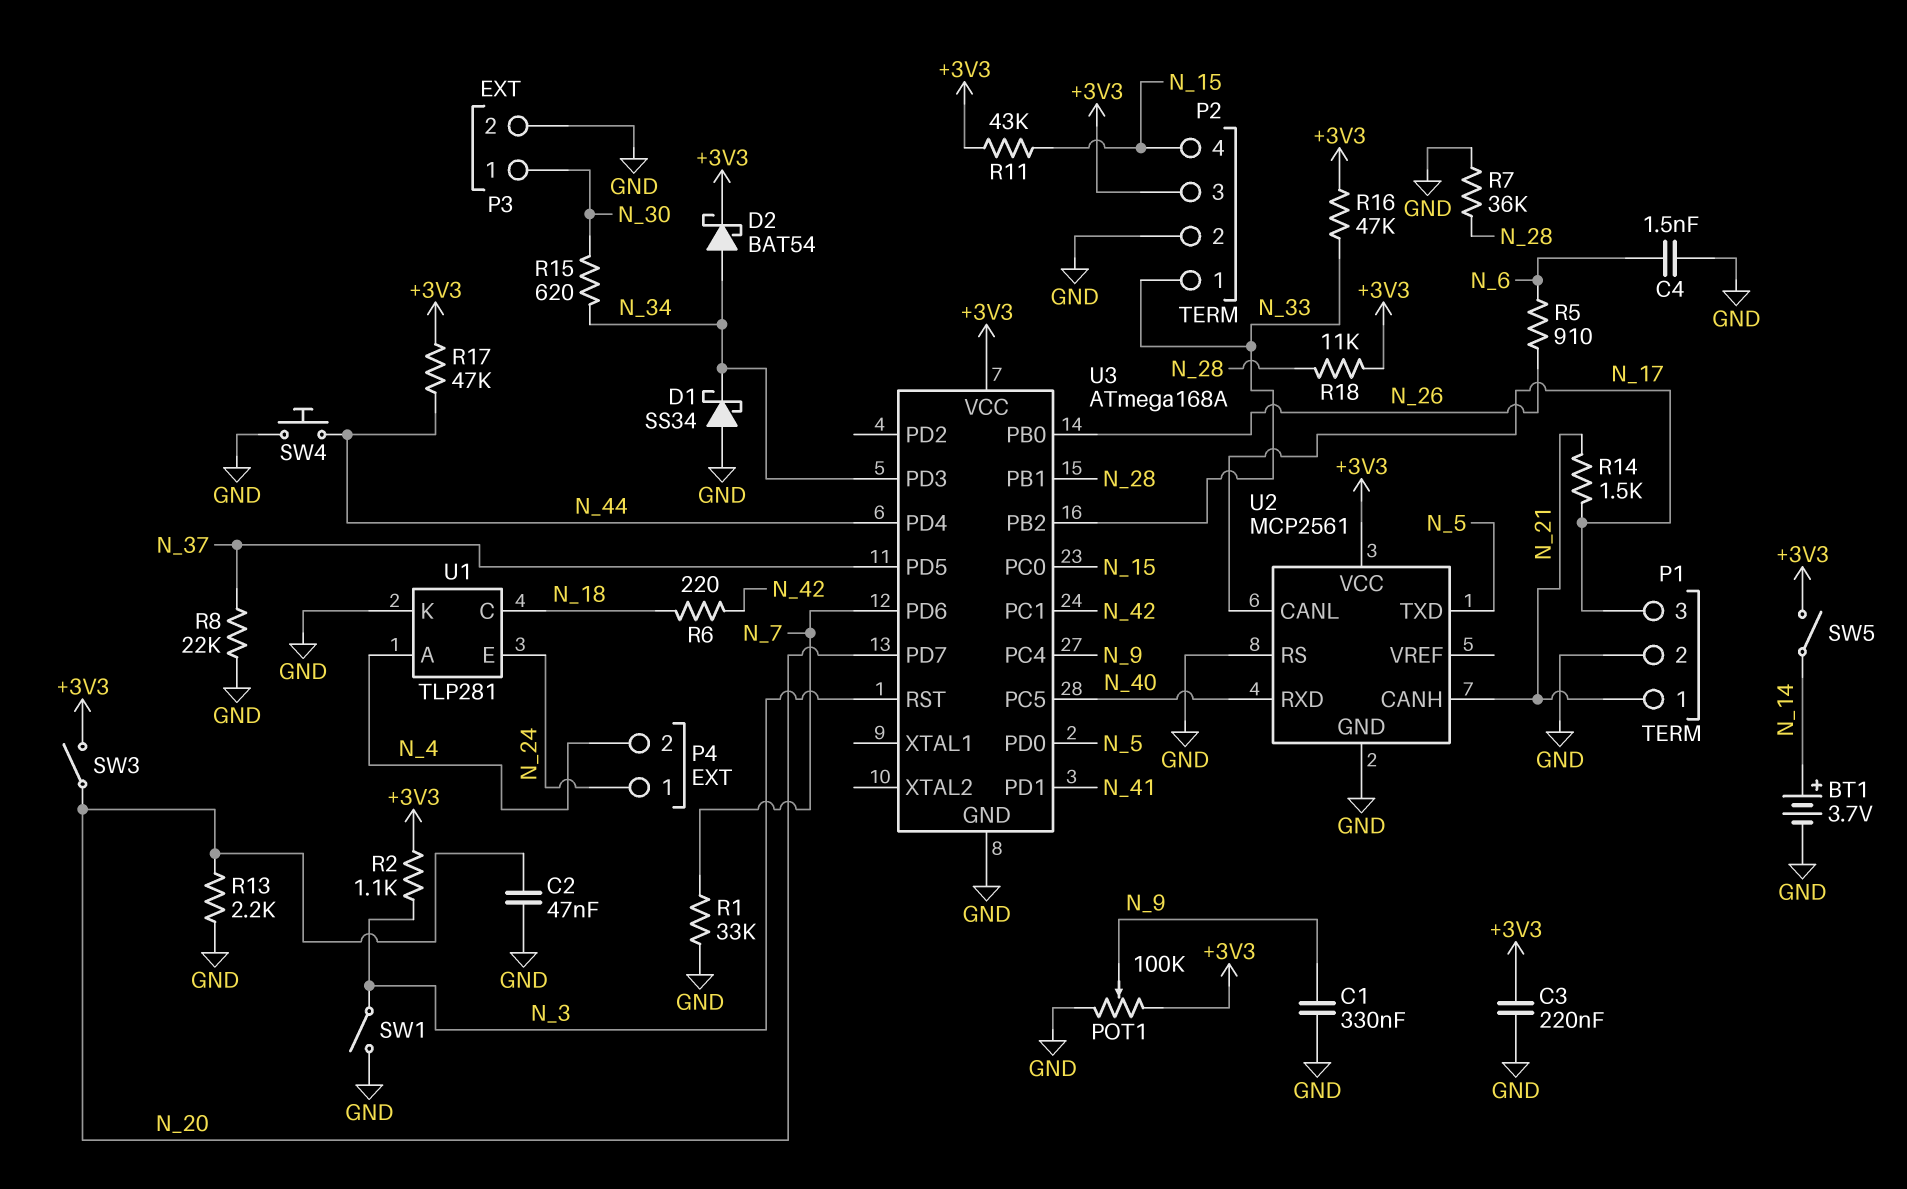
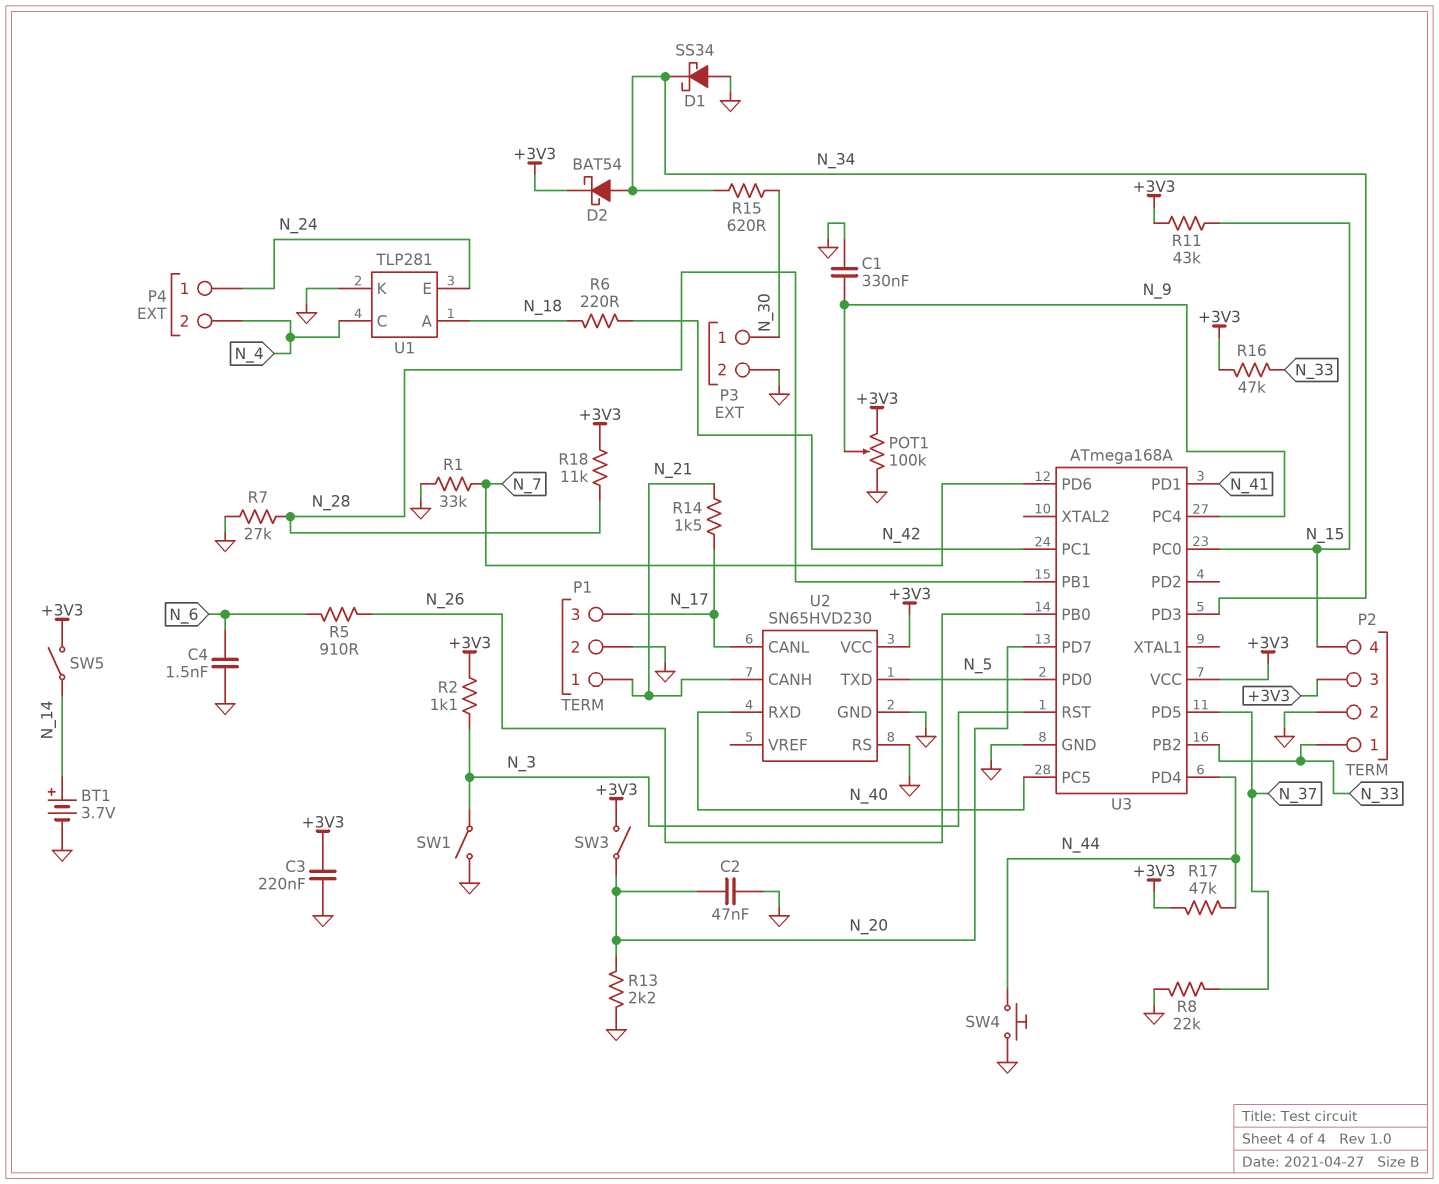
R7: 36k (GND, N_28) -> 27k (GND, N_28)
U1 pin A: N_4 -> N_18
U1 pin C: N_18 -> N_4
U2: MCP2561 -> SN65HVD230

